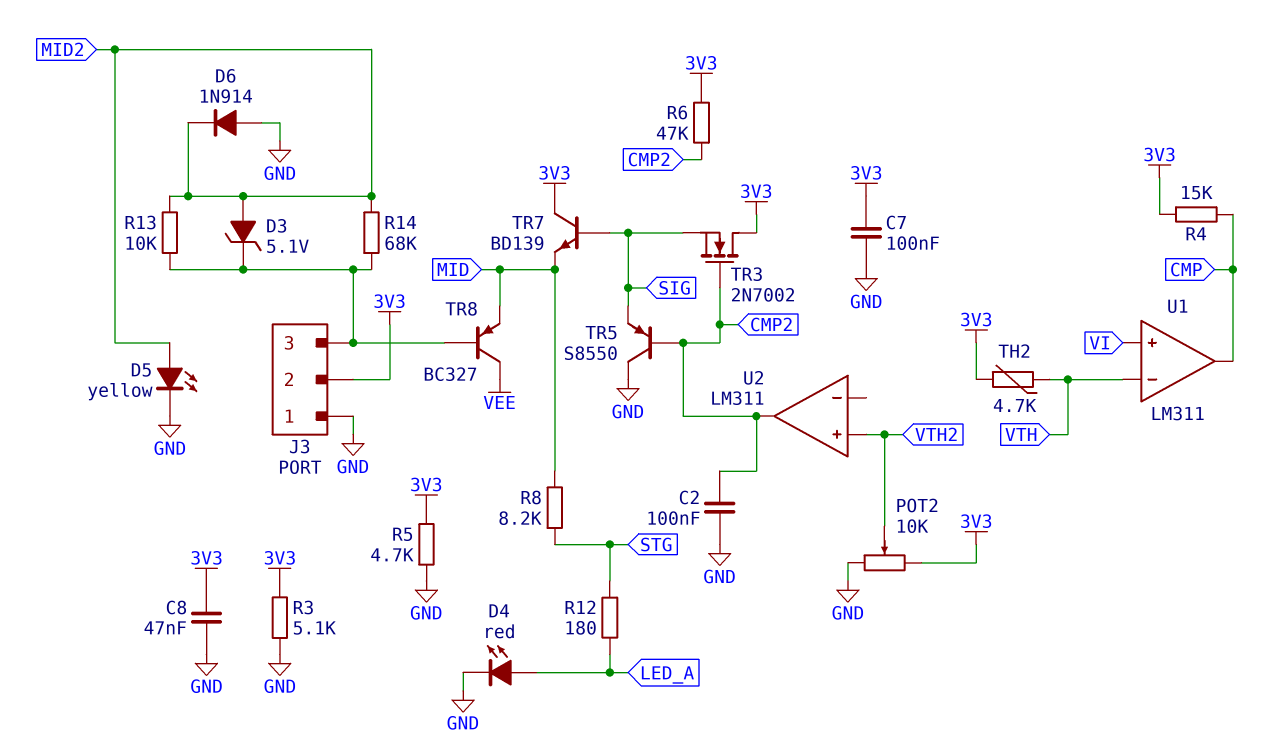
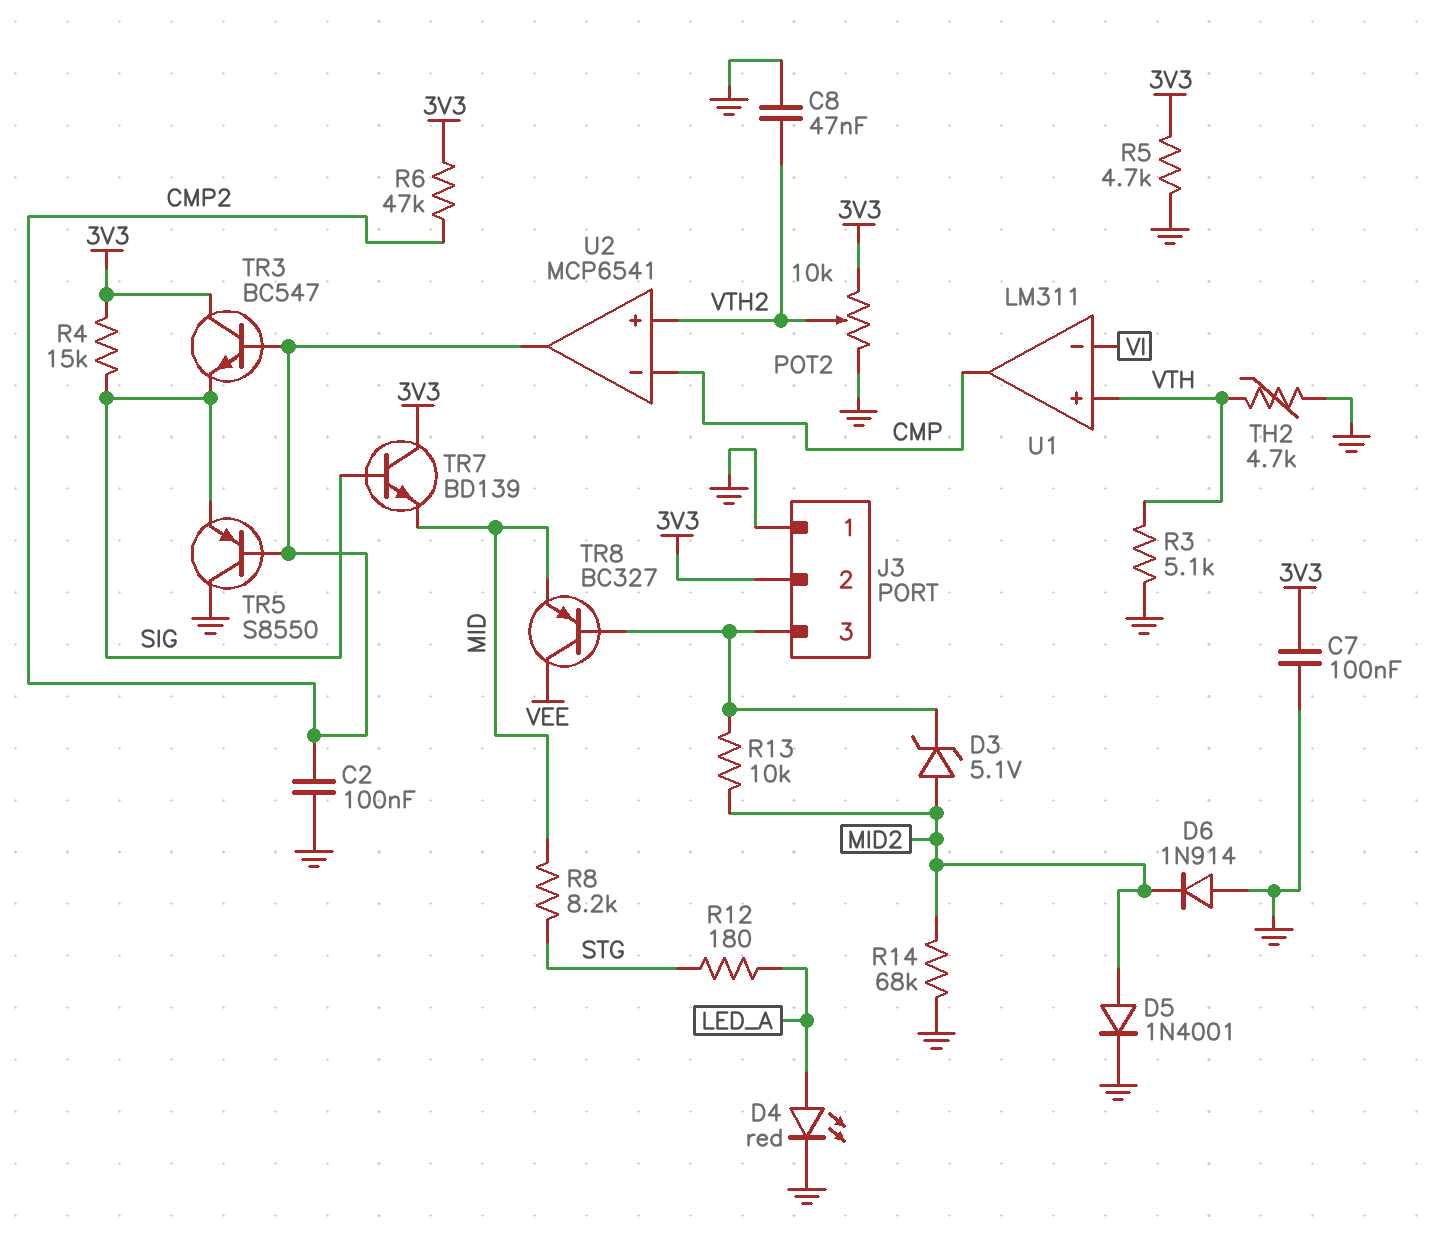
C8: 47nF (3V3, GND) -> 47nF (GND, VTH2)
D5: LED yellow (A MID2, K GND) -> diode 1N4001 (A MID2, K GND)
R3: 5.1k (3V3, GND) -> 5.1k (GND, VTH)
R4: 15k (3V3, CMP) -> 15k (3V3, SIG)
R14: 68k (J3/3, MID2) -> 68k (GND, MID2)
TH2: 4.7k (3V3, VTH) -> 4.7k (GND, VTH)
TR3: NMOS 2N7002 (G CMP2, D 3V3, S SIG) -> NPN BC547 (B CMP2, C 3V3, E SIG)
U1 pin in+: VI -> VTH
U1 pin in-: VTH -> VI
U2: LM311 -> MCP6541
U2 pin in-: none -> CMP

